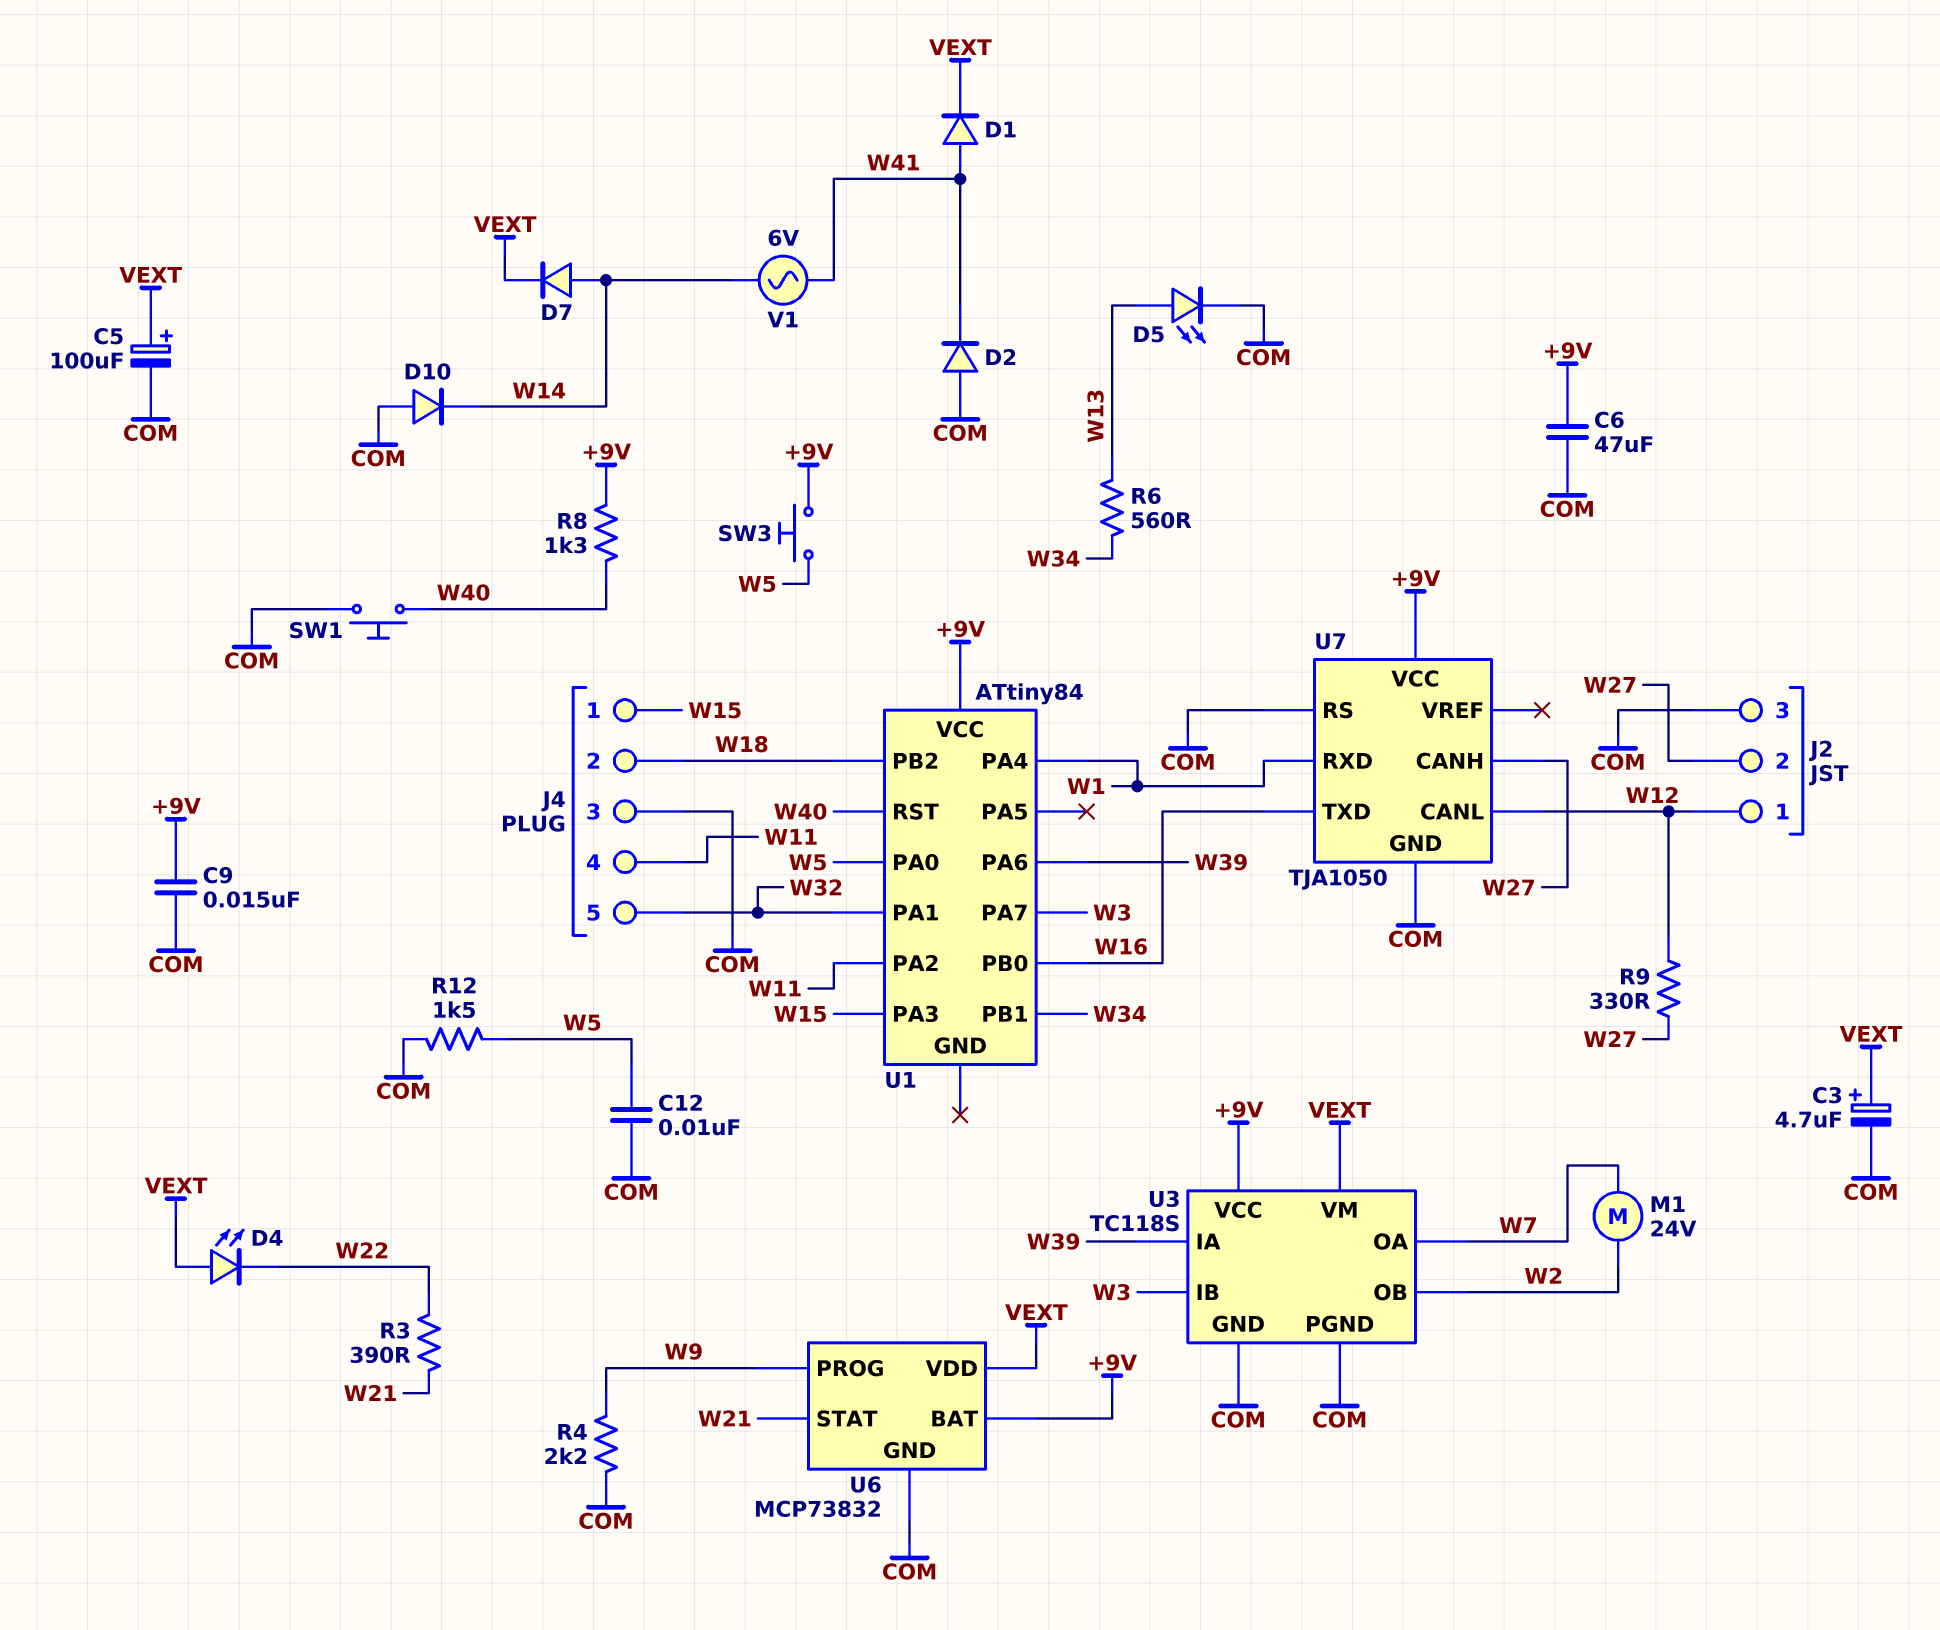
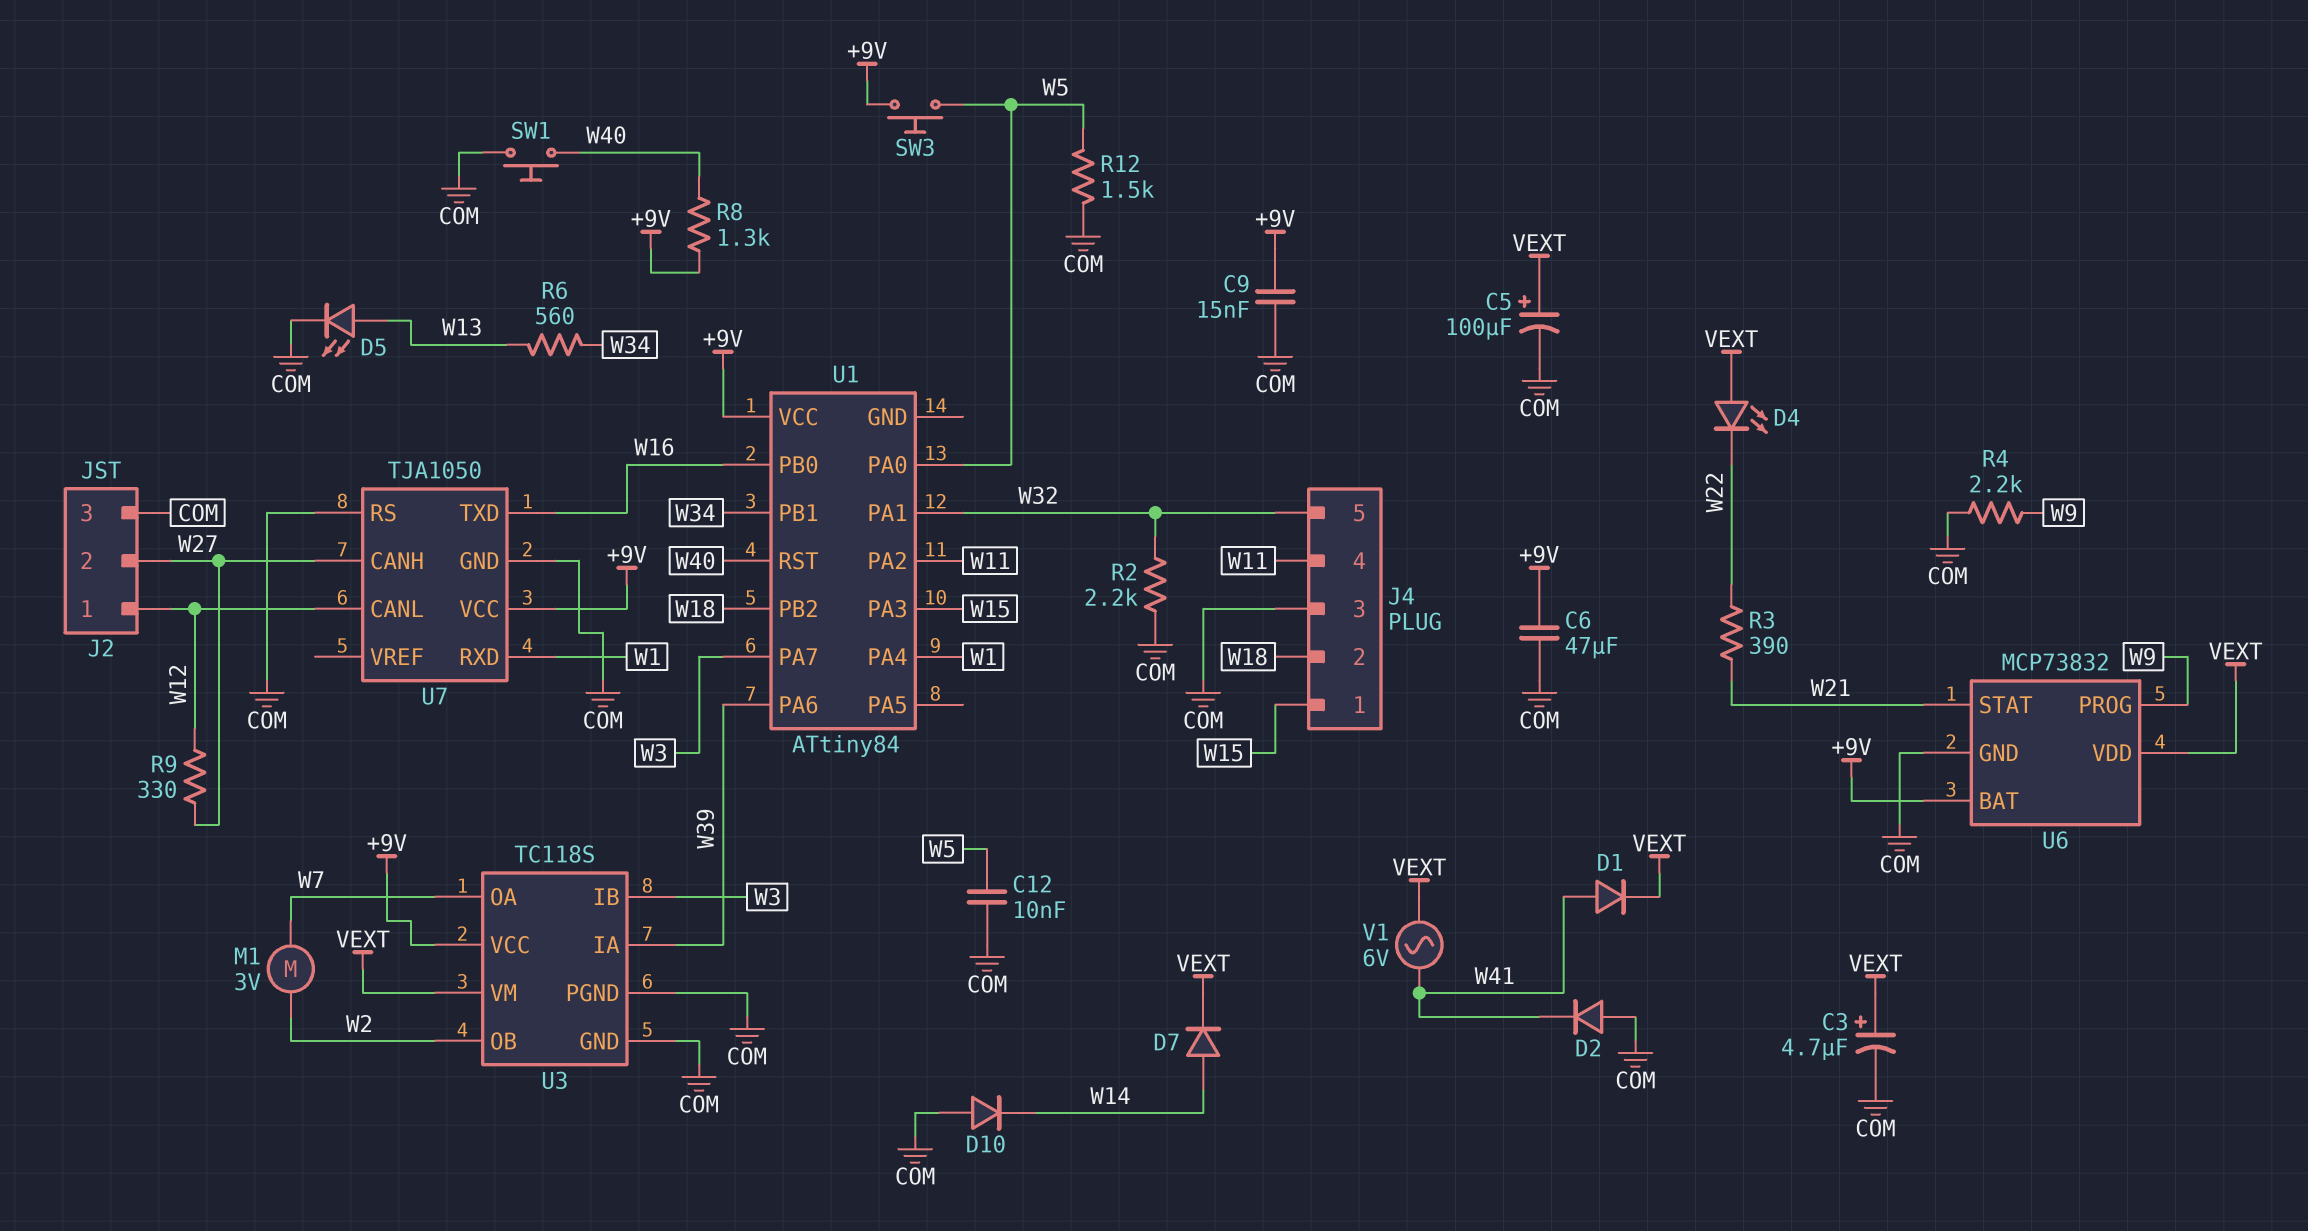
M1: motor 24V (W2, W7) -> motor 3V (W2, W7)
R2: none -> 2.2k (COM, W32)
V1: AC 6V (W14, W41) -> AC 6V (VEXT, W41)

